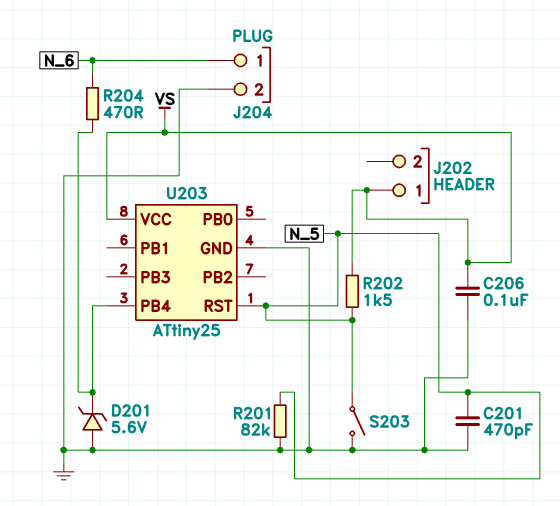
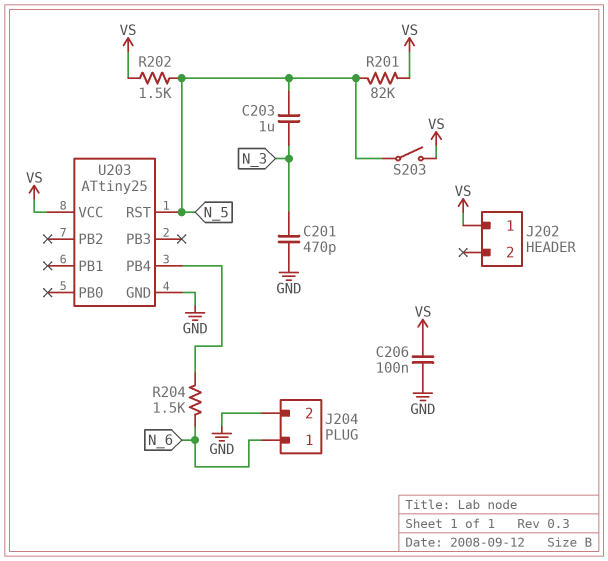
C201: 470pF (GND, N_5) -> 470pF (GND, N_3)
C203: none -> 1uF (N_3, N_5)
D201: zener 5.6V (A GND, K U203/PB4) -> none
R201: 82k (GND, N_5) -> 82k (N_5, VS)
R204: 470 (N_6, U203/PB4) -> 1.5k (N_6, U203/PB4)
S203: switch (GND, N_5) -> switch (N_5, VS)

